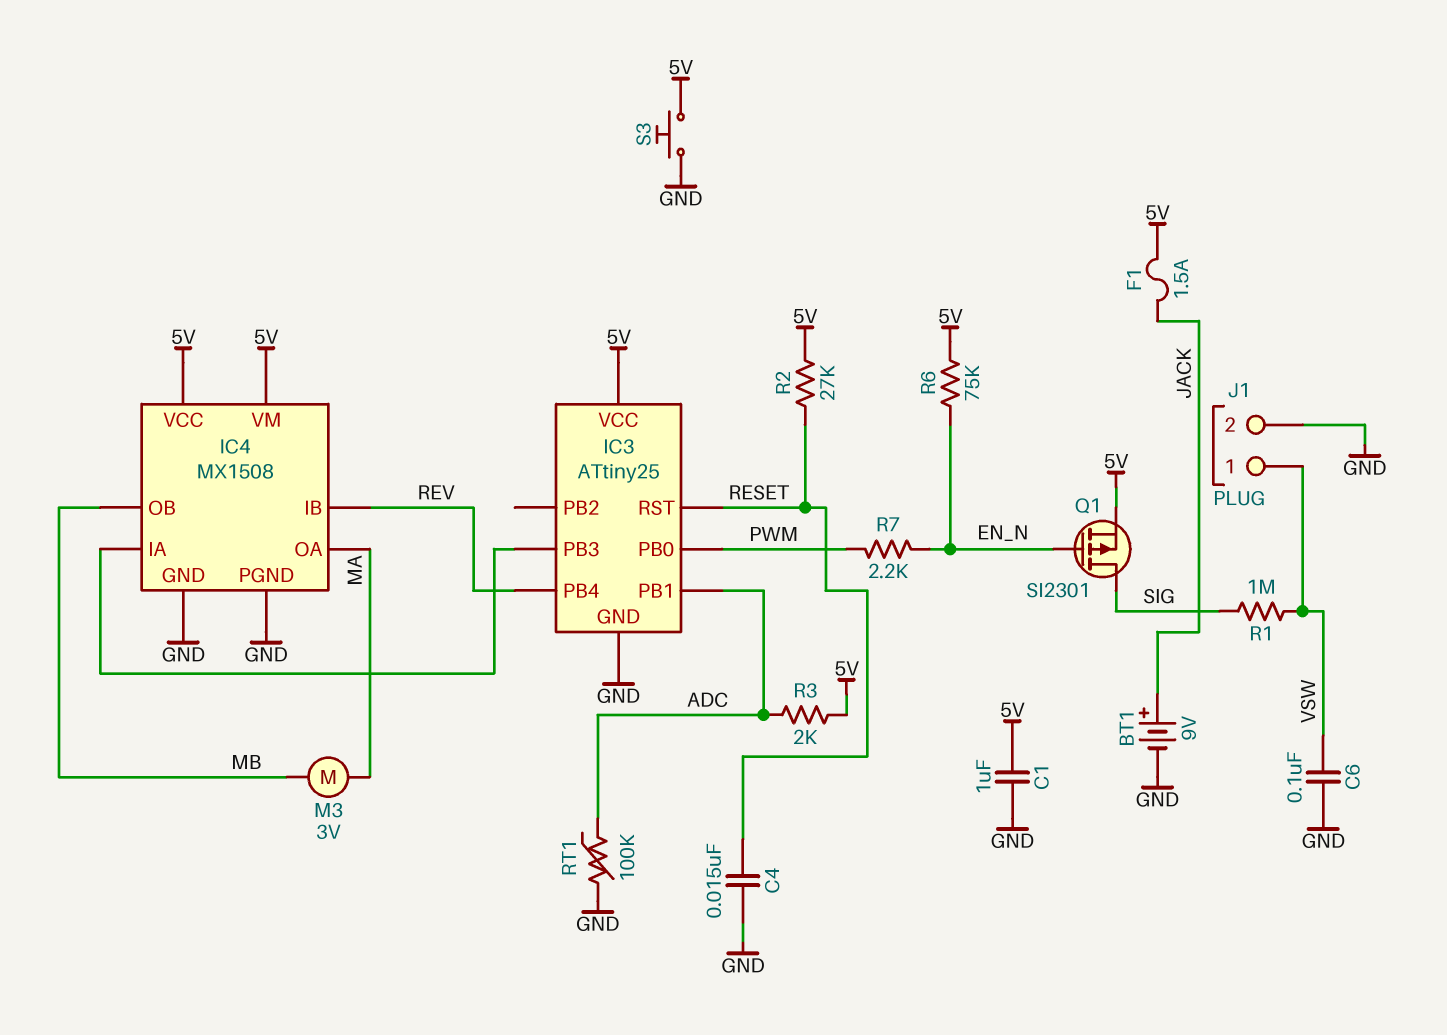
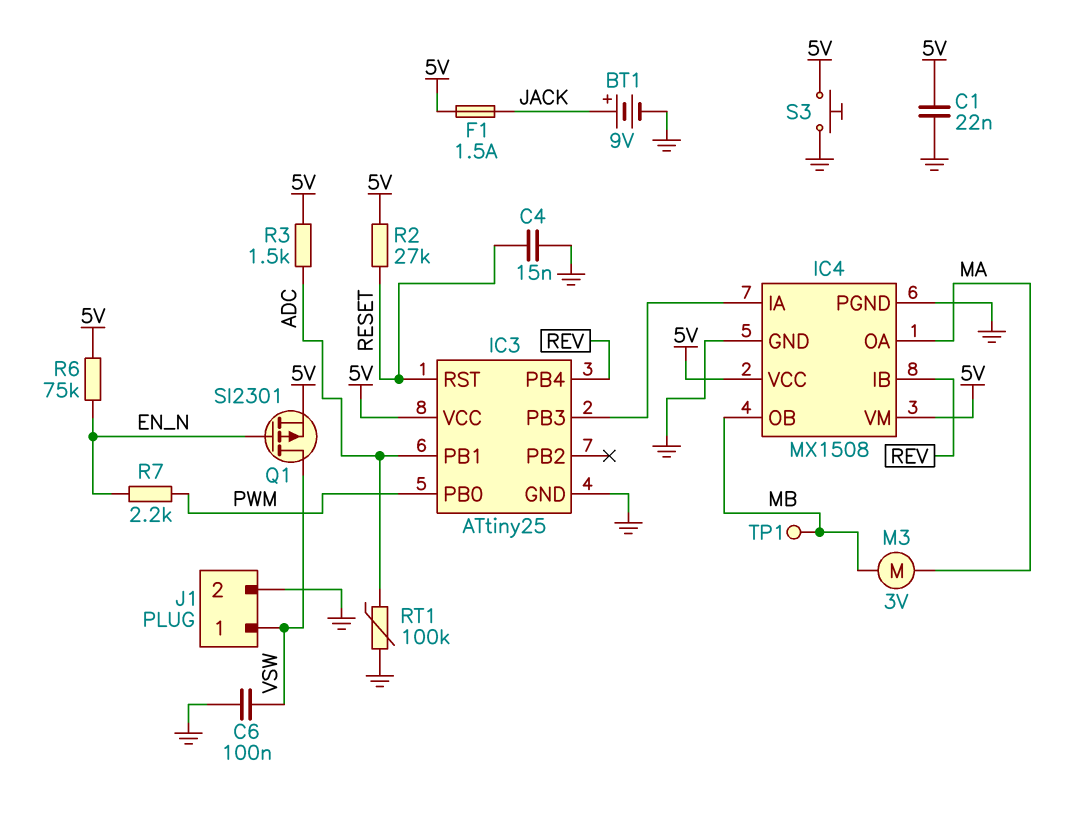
C1: 1uF (5V, GND) -> 22nF (5V, GND)
Q1: PMOS SI2301 (G EN_N, D SIG, S 5V) -> PMOS SI2301 (G EN_N, D VSW, S 5V)
R1: 1M (SIG, VSW) -> none
R3: 2k (5V, ADC) -> 1.5k (5V, ADC)
TP1: none -> test point (MB)

